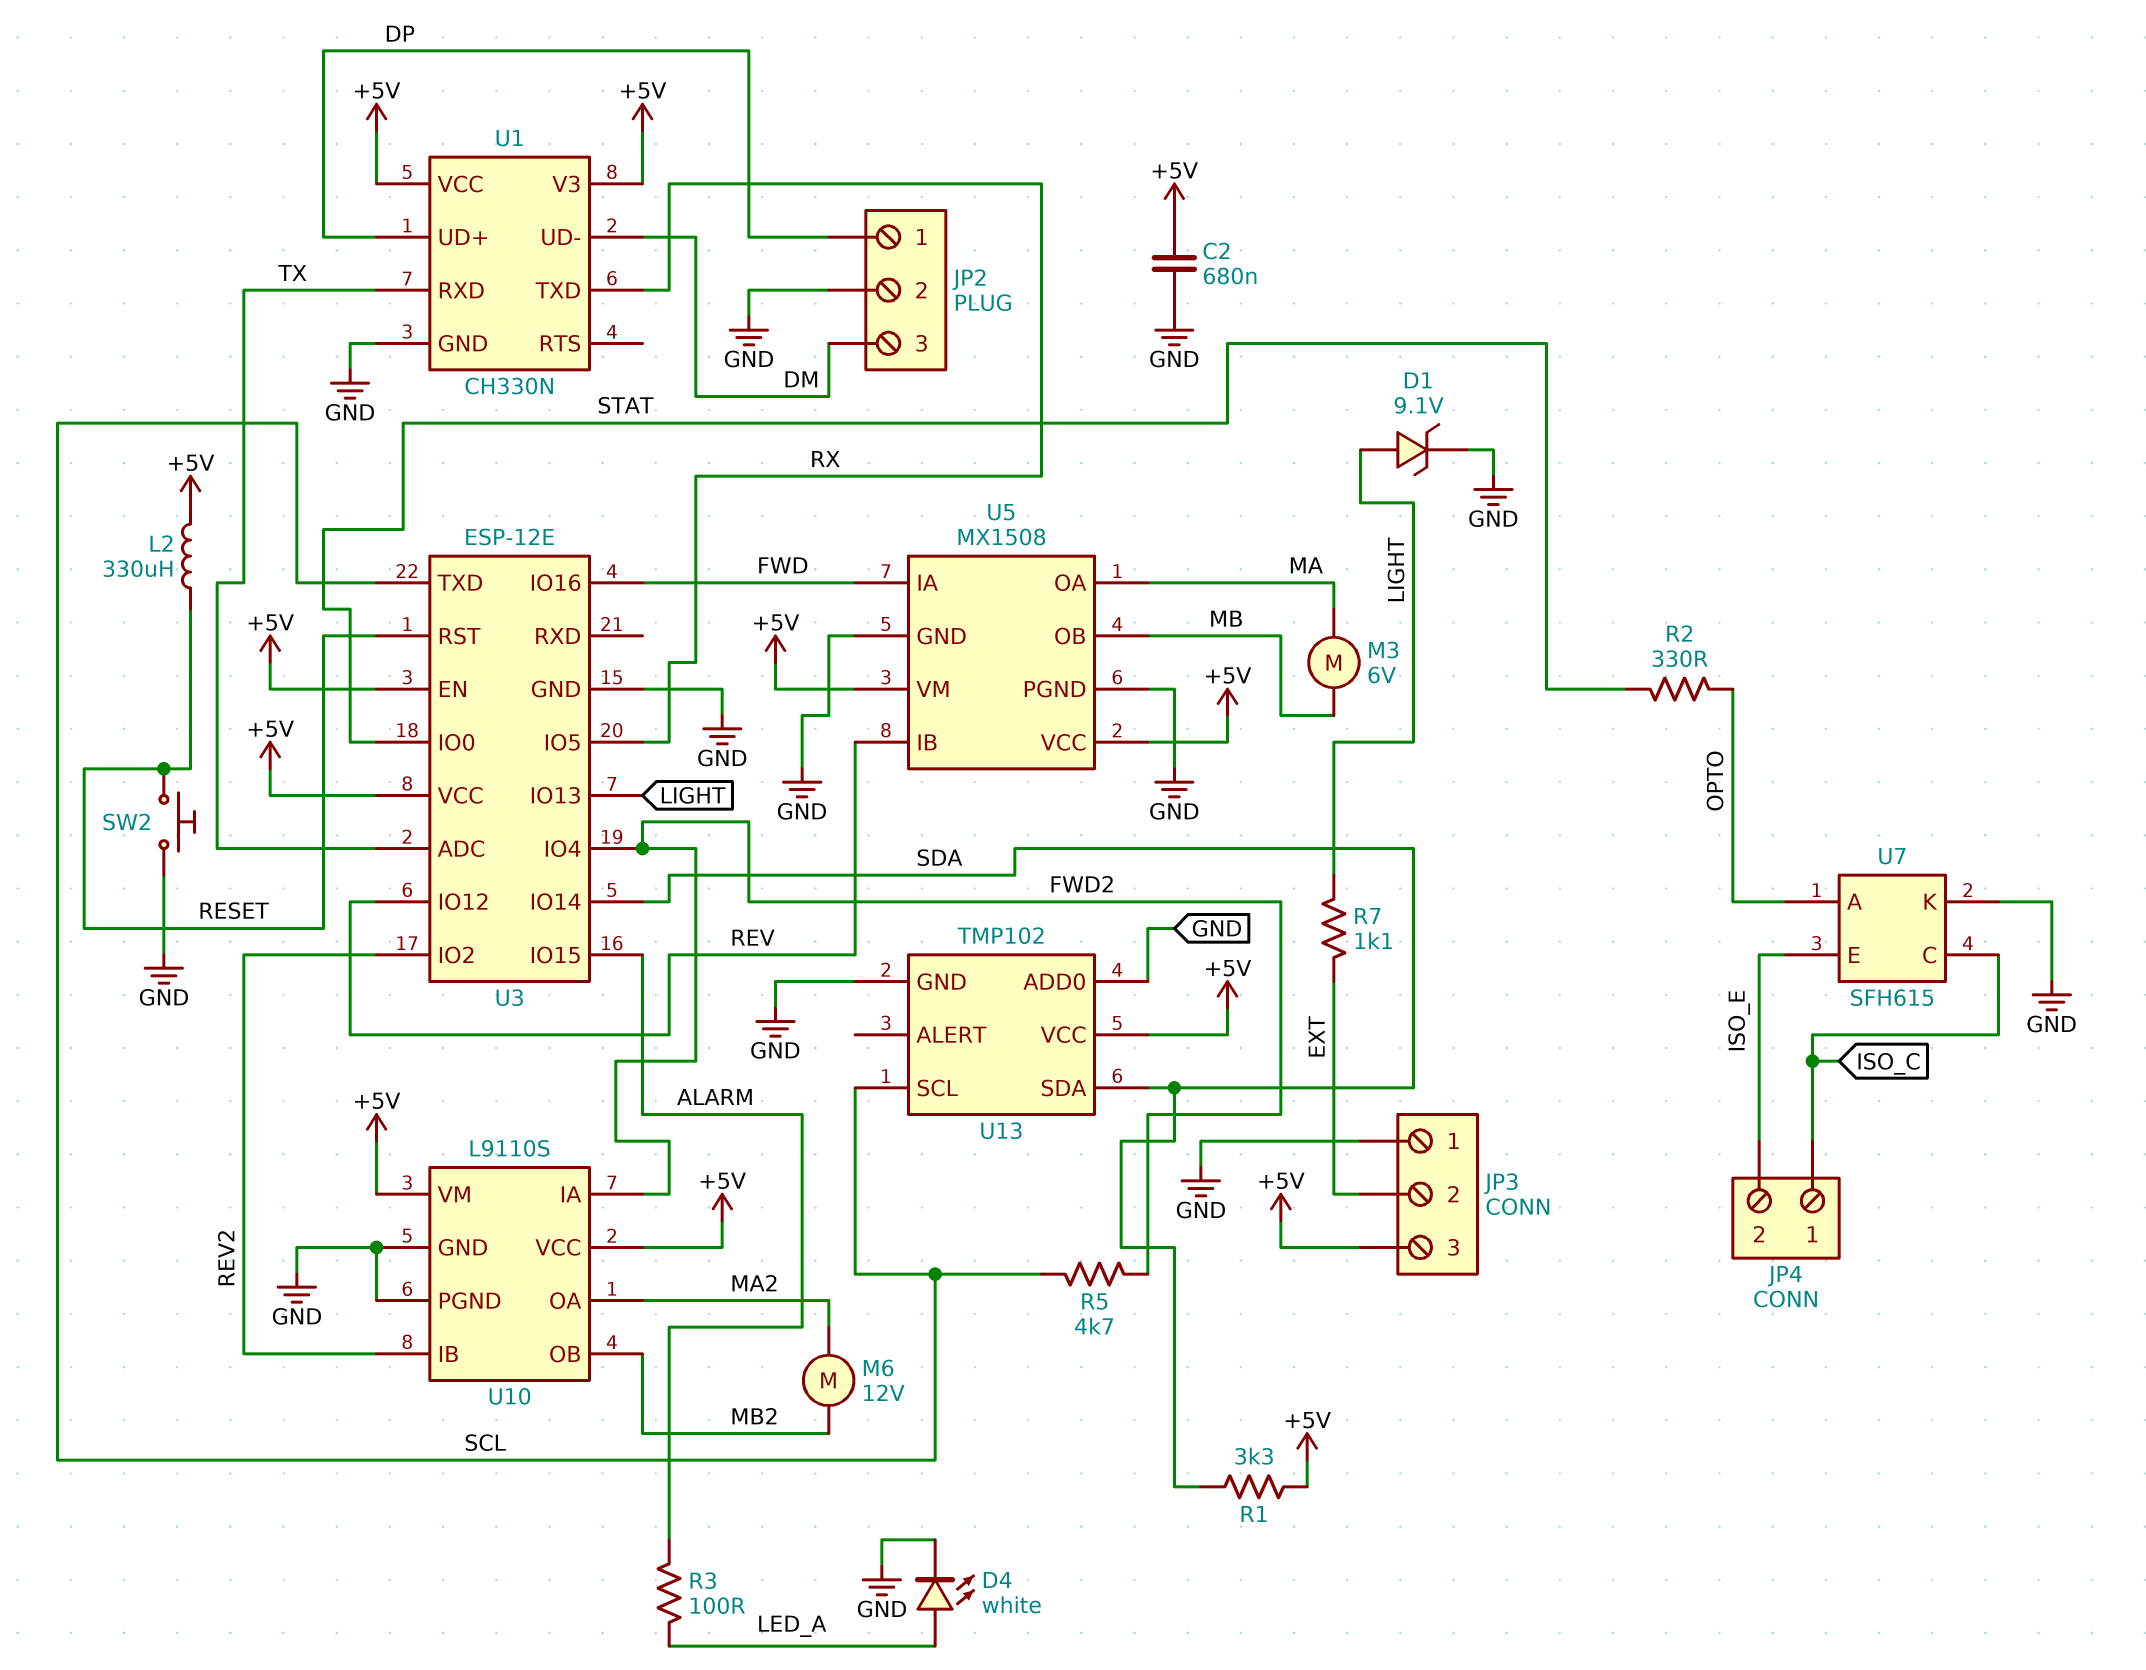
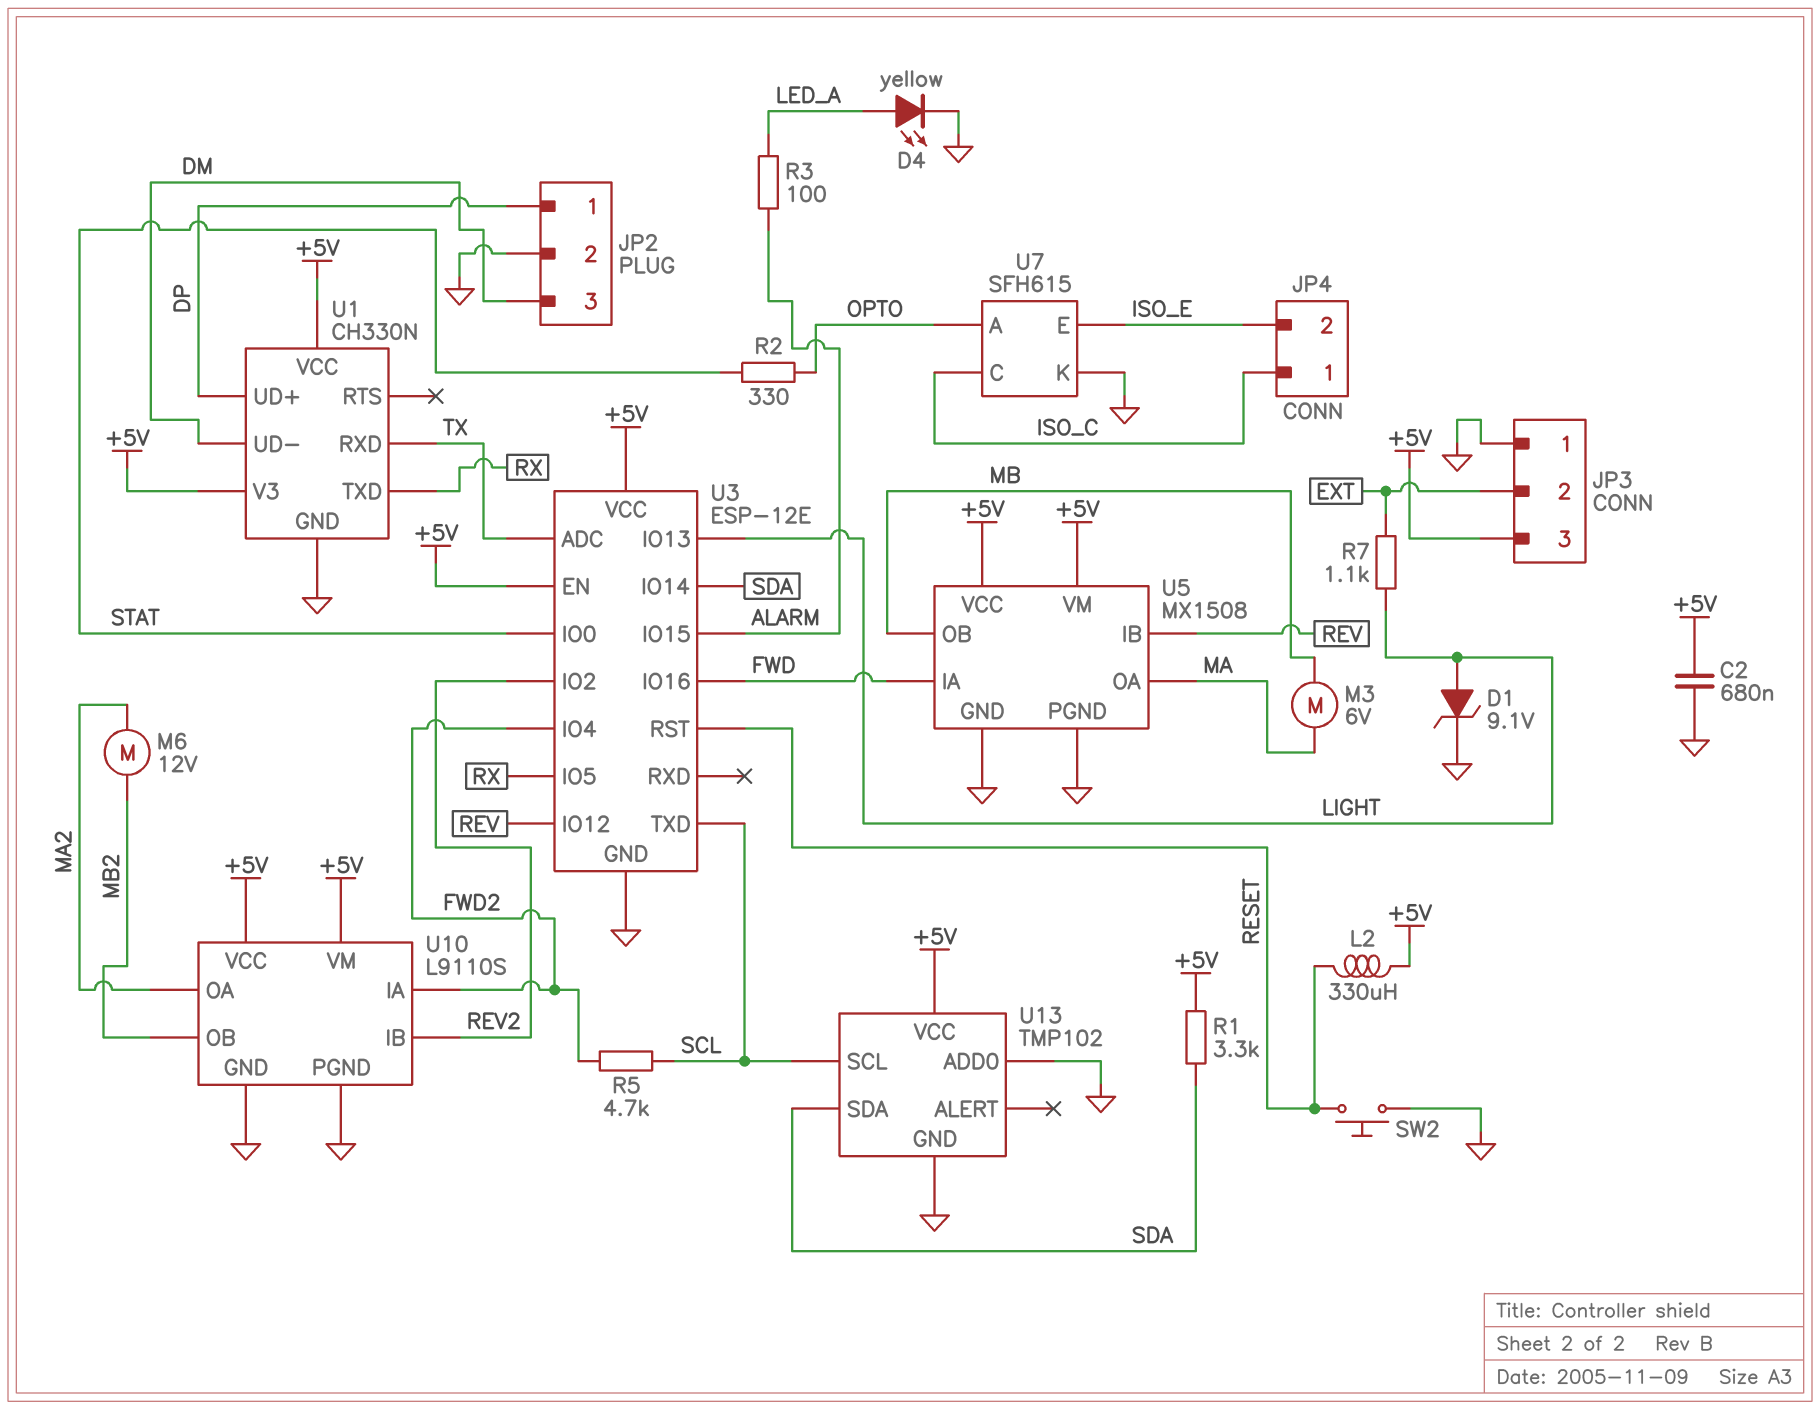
D4: LED white (A LED_A, K GND) -> LED yellow (A LED_A, K GND)

